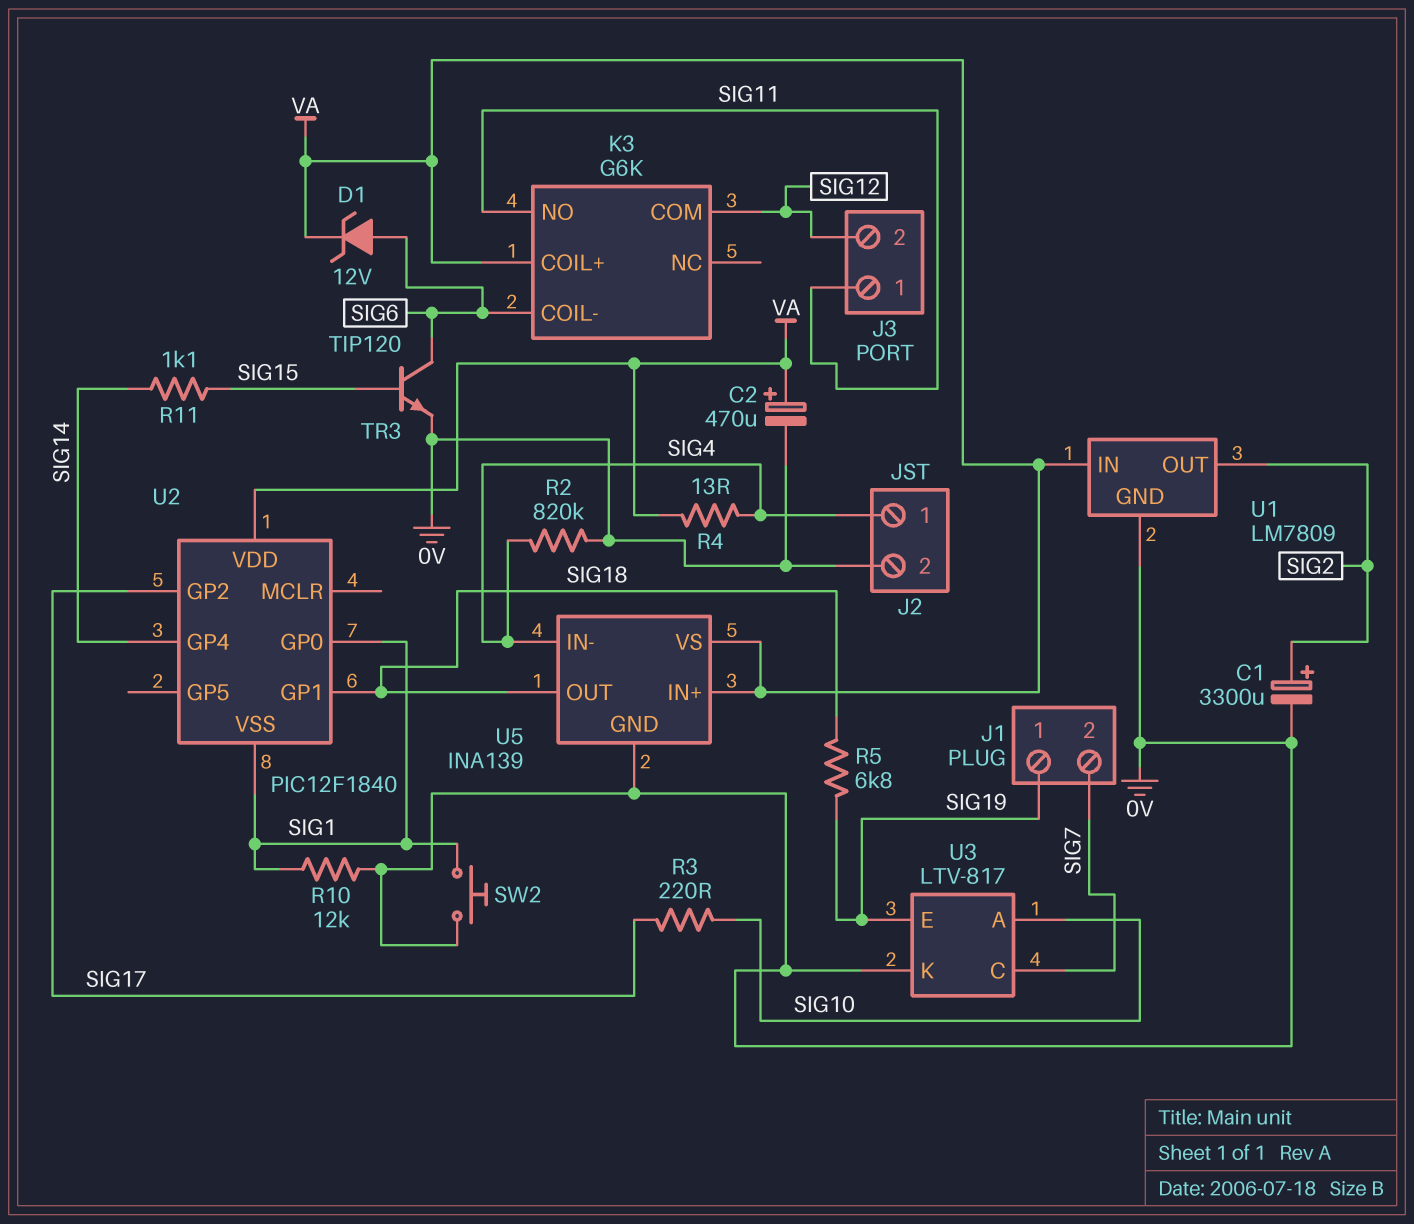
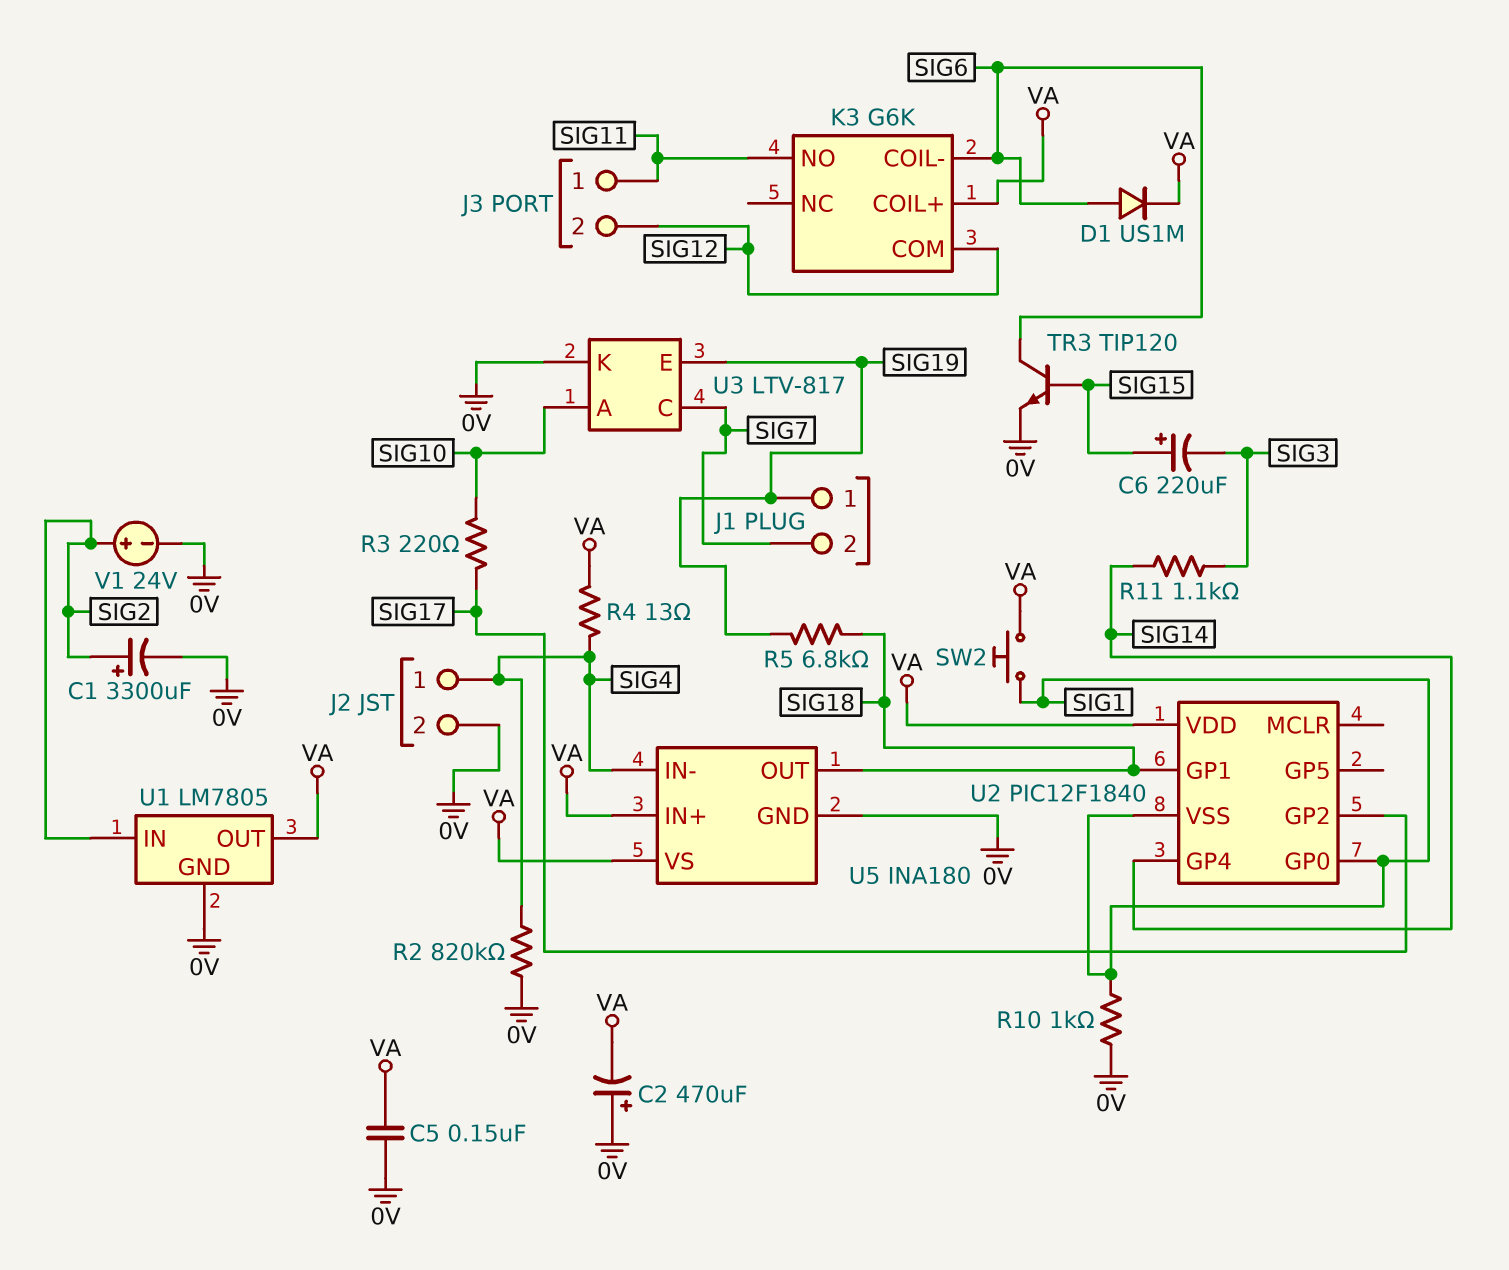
C2: 470uF (plus VA, minus 0V) -> 470uF (plus 0V, minus VA)
C5: none -> 150nF (0V, VA)
C6: none -> 220uF (plus SIG15, minus SIG3)
D1: zener 12V (A SIG6, K VA) -> diode US1M (A SIG6, K VA)
R10: 12k (0V, SIG1) -> 1k (0V, SIG1)
R11: 1.1k (SIG14, SIG15) -> 1.1k (SIG3, SIG14)
SW2: button (0V, SIG1) -> button (SIG1, VA)
U1: LM7809 -> LM7805
U1 pin IN: VA -> SIG2
U1 pin OUT: SIG2 -> VA
U5: INA139 -> INA180
V1: none -> 24V (plus SIG2, minus 0V)

